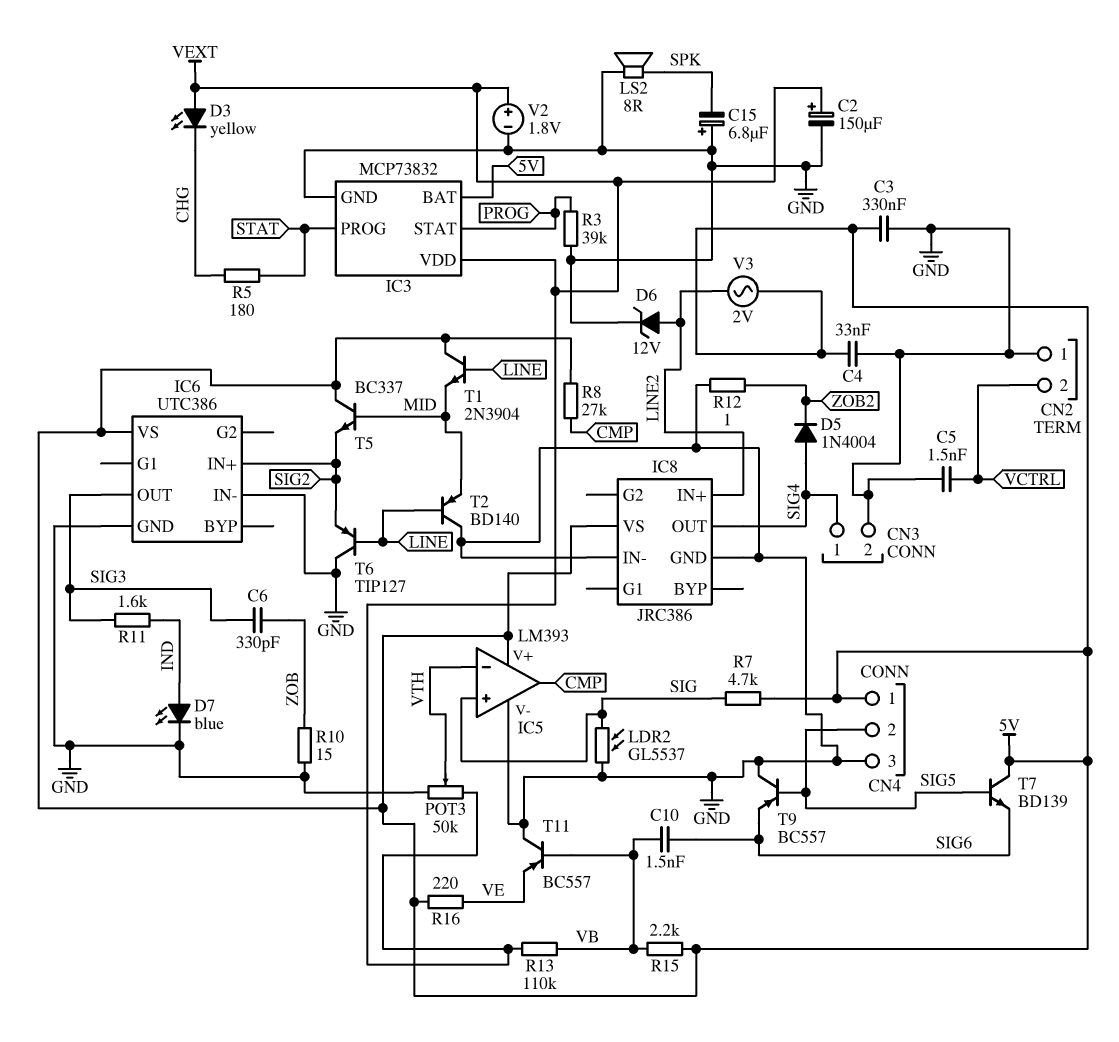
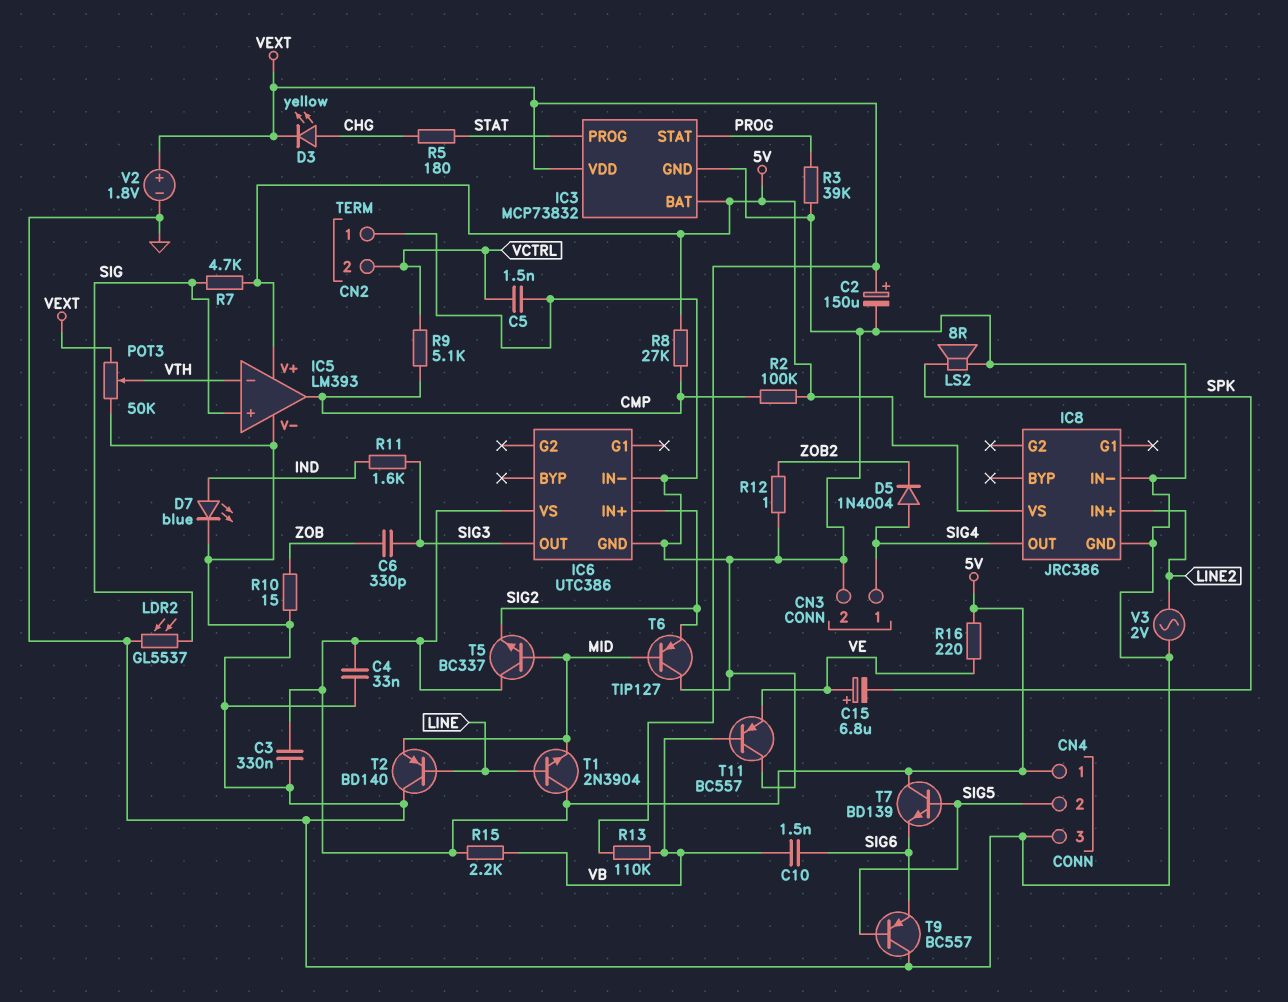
C15: 6.8uF (plus GND, minus SPK) -> 6.8uF (plus VE, minus SPK)
D3: LED yellow (A VEXT, K CHG) -> LED yellow (A CHG, K VEXT)
D6: zener 12V (A LINE2, K GND) -> none
R2: none -> 100k (5V, CMP)
R9: none -> 5.1k (CMP, VCTRL)
T6: PNP TIP127 (B LINE, C GND, E SIG2) -> PNP TIP127 (B MID, C GND, E SIG2)
V3: AC 2V (5V, LINE2) -> AC 2V (GND, LINE2)

